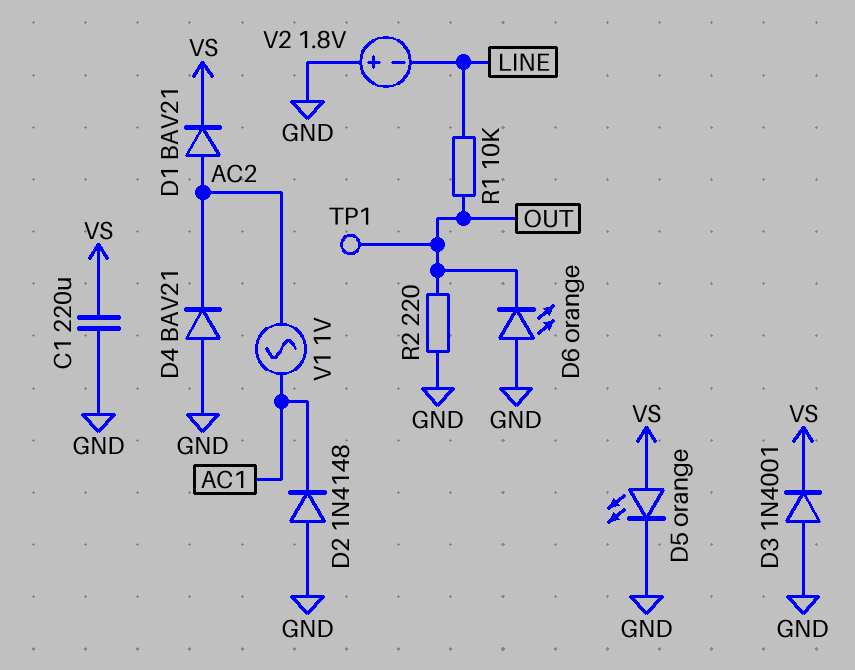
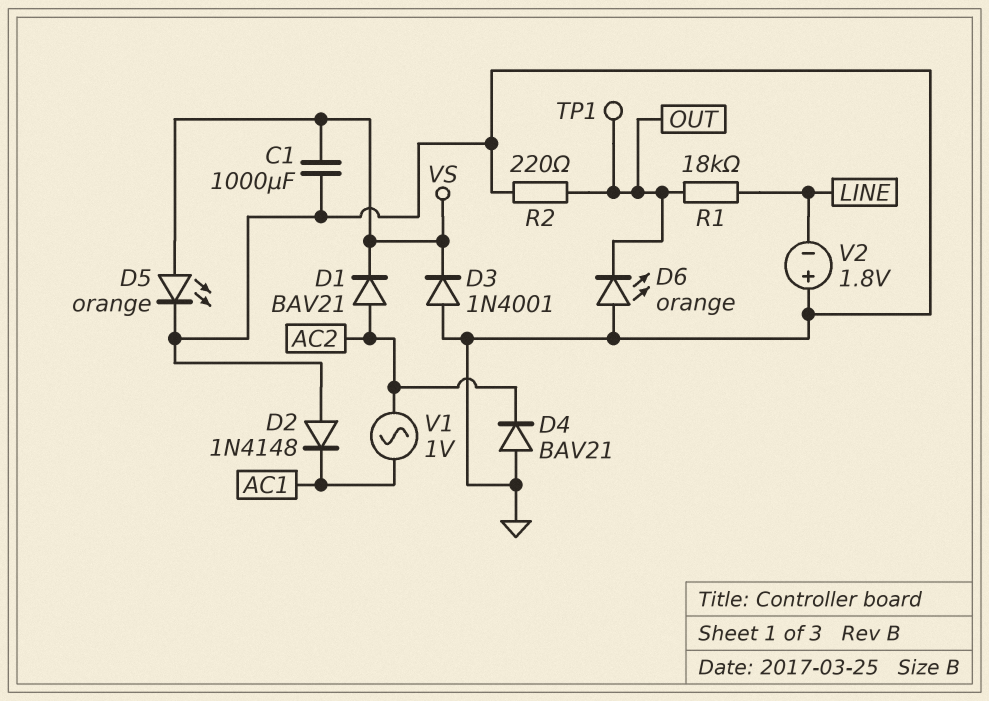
C1: 220uF (GND, VS) -> 1000uF (GND, VS)
R1: 10k (LINE, OUT) -> 18k (LINE, OUT)

